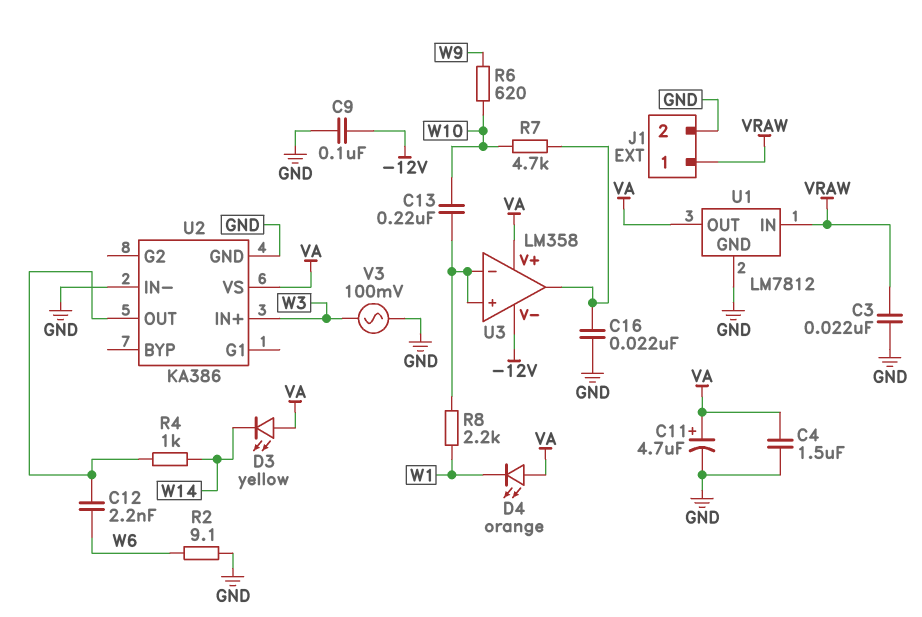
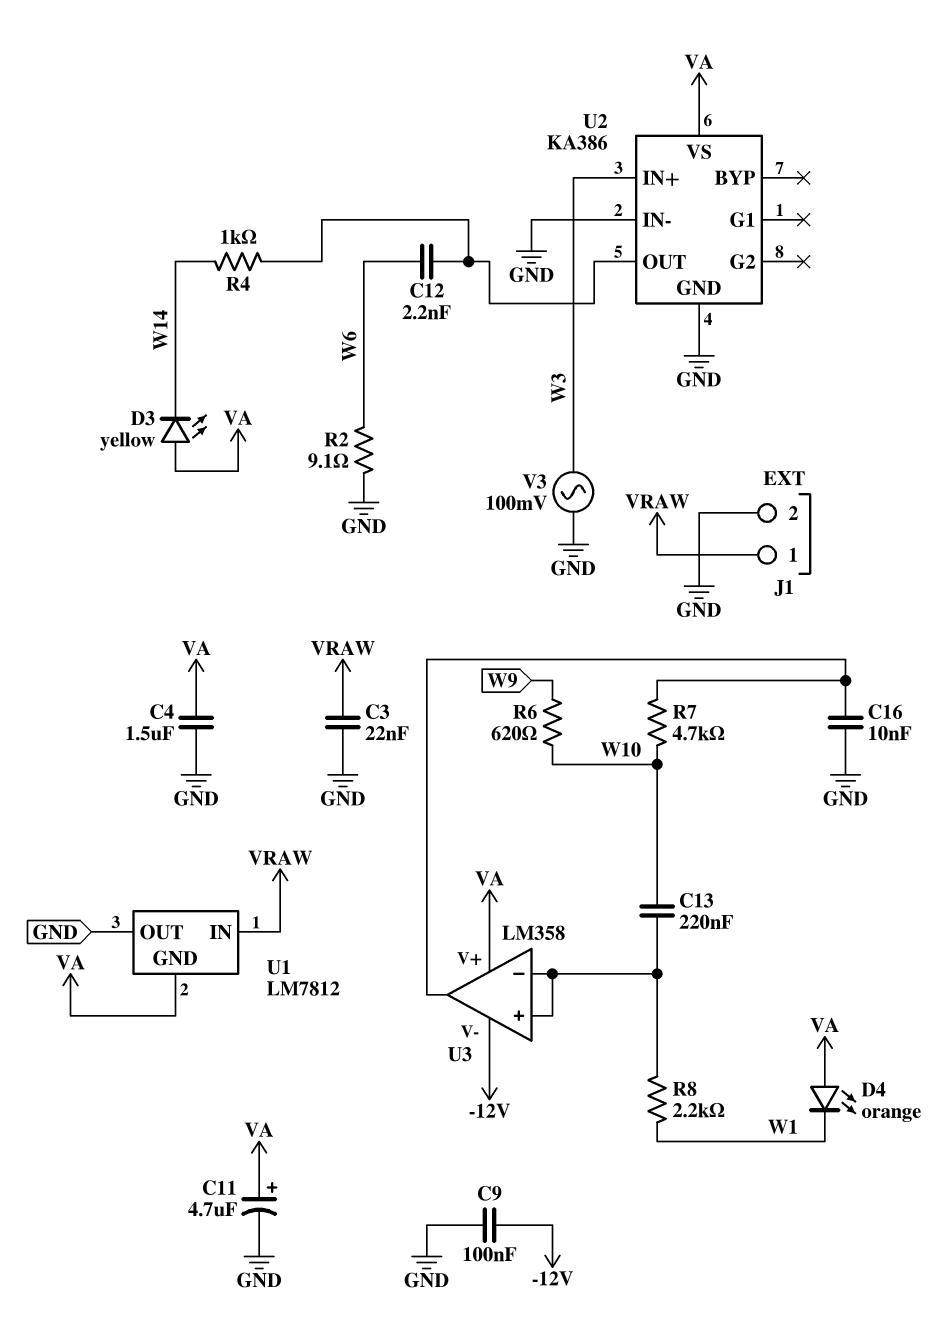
C16: 22nF (GND, U3/out) -> 10nF (GND, U3/out)
U1 pin GND: GND -> VA
U1 pin OUT: VA -> GND

